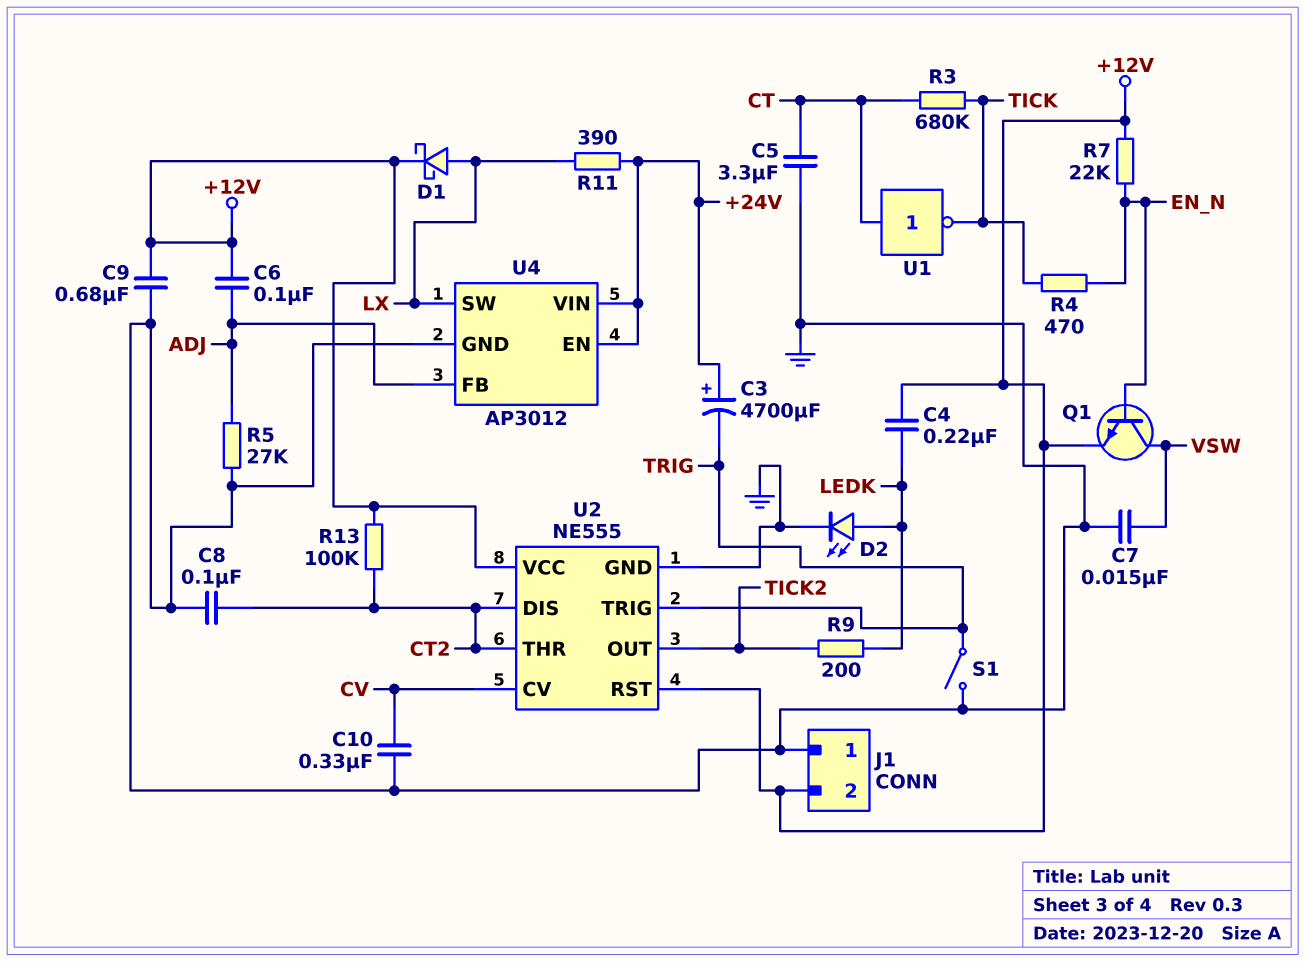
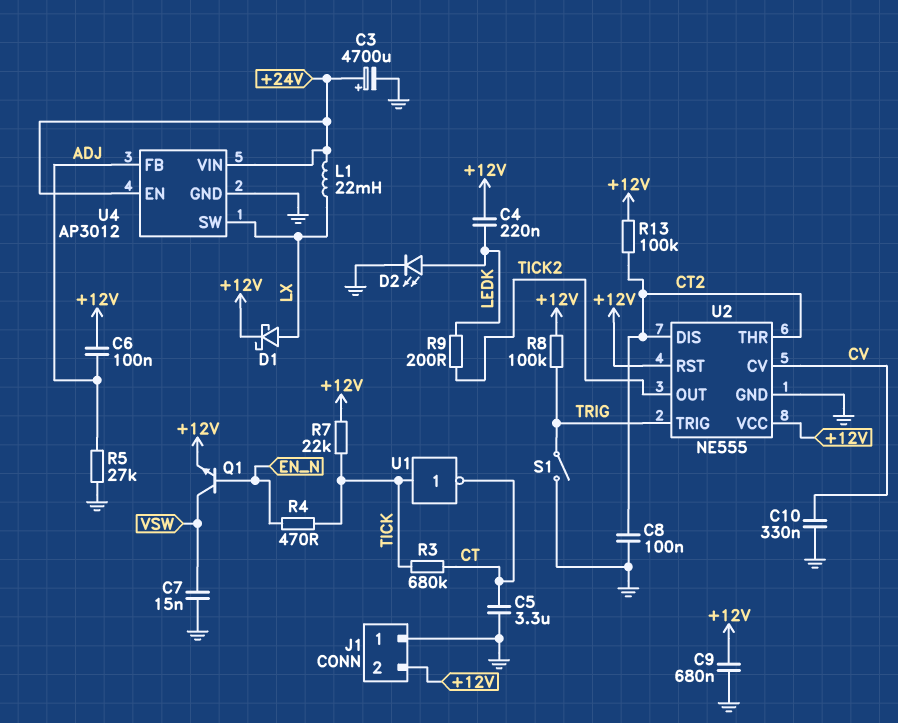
C3: 4700uF (plus +24V, minus TRIG) -> 4700uF (plus +24V, minus GND)
L1: none -> 22mH (+24V, LX)
R7: 22k (+12V, EN_N) -> 22k (+12V, TICK)
R8: none -> 100k (+12V, TRIG)
R11: 390 (+24V, LX) -> none
U1: NOT (in CT, out TICK) -> NOT (in TICK, out CT)

